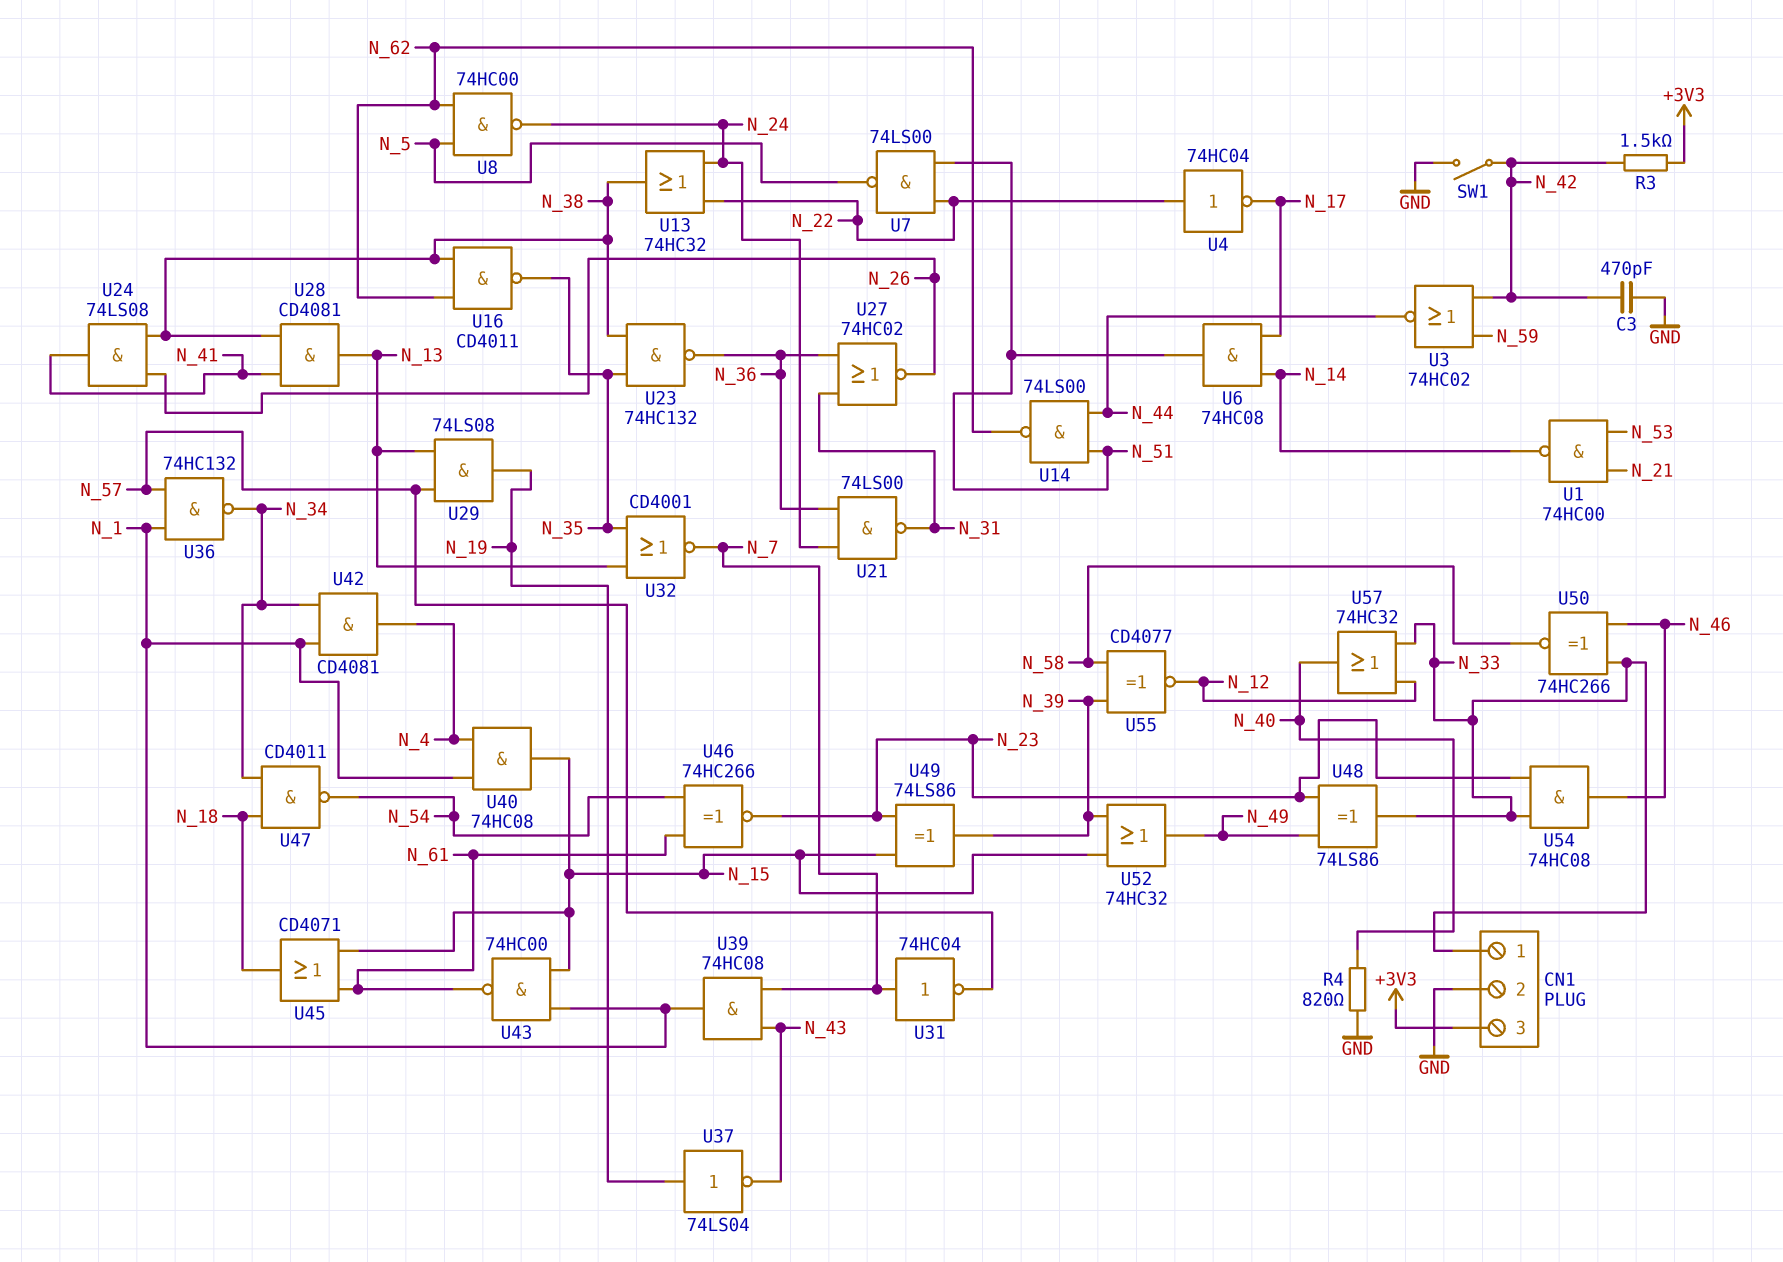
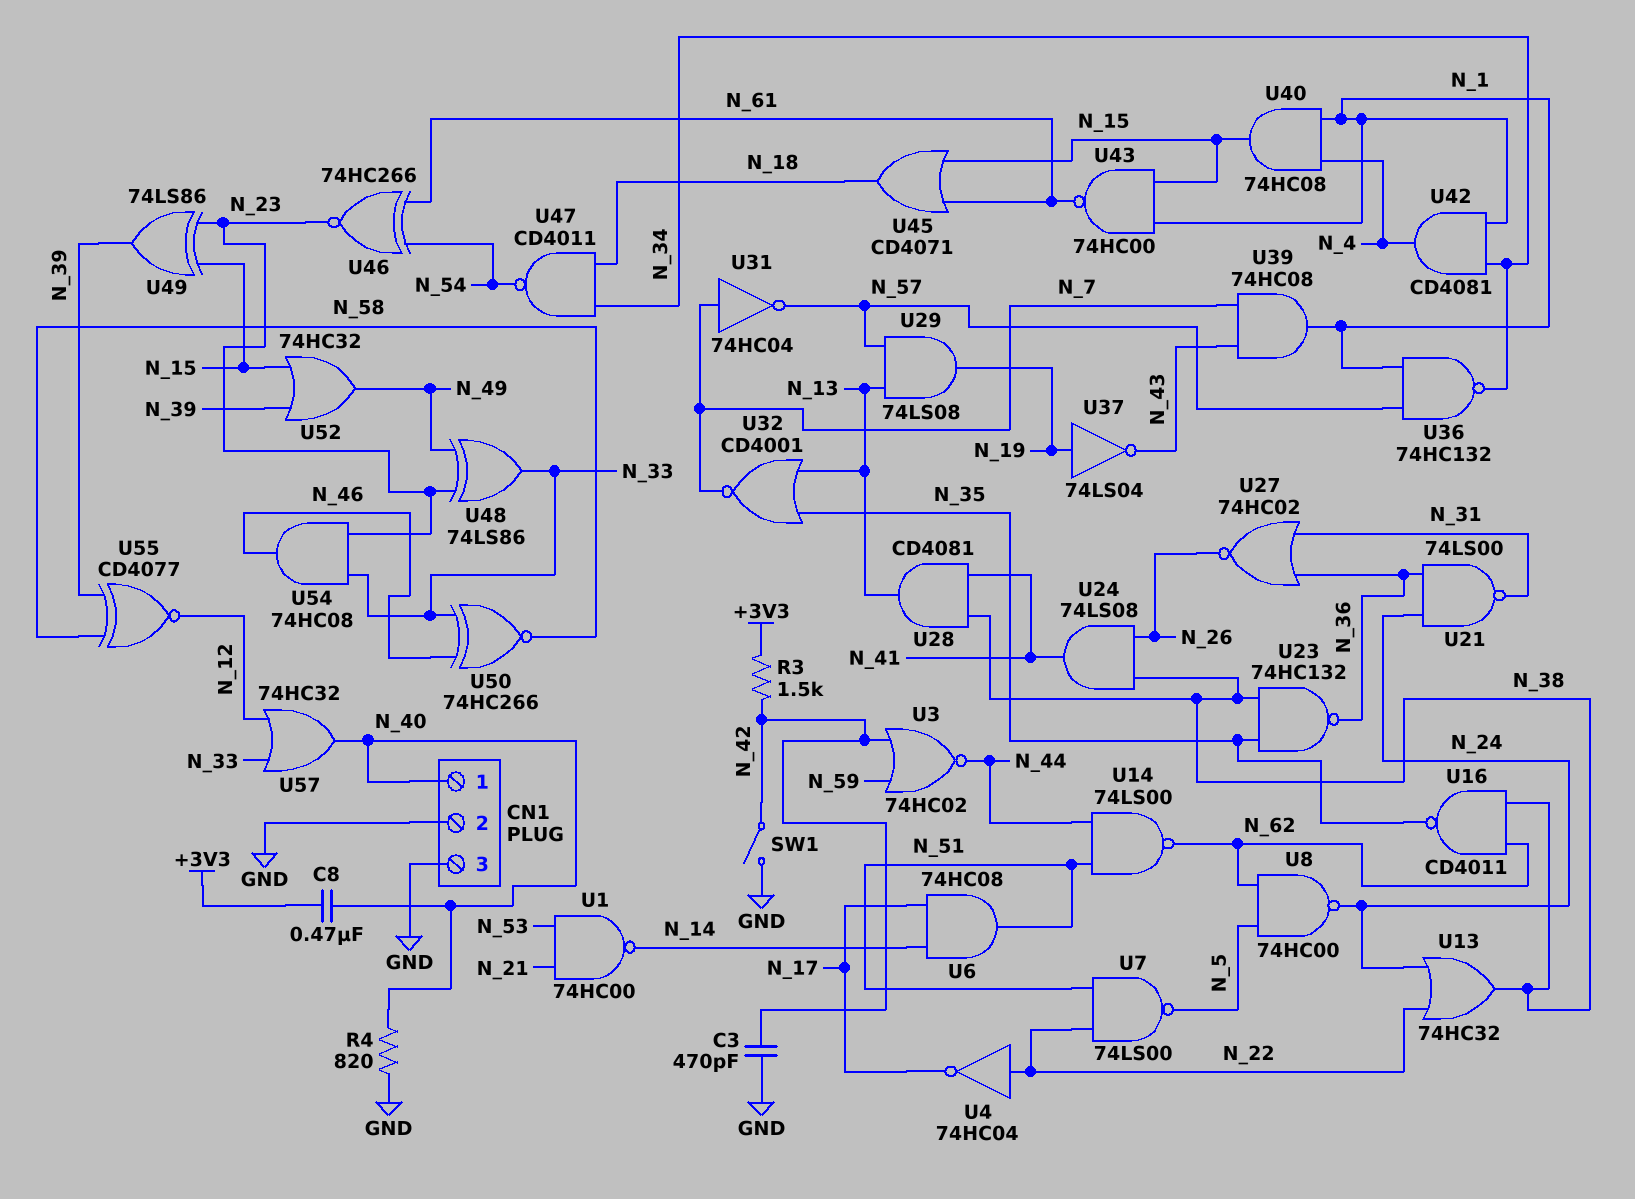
C8: none -> 470nF (+3V3, N_40)
CN1 pin 1: N_33 -> N_40
CN1 pin 3: +3V3 -> GND

